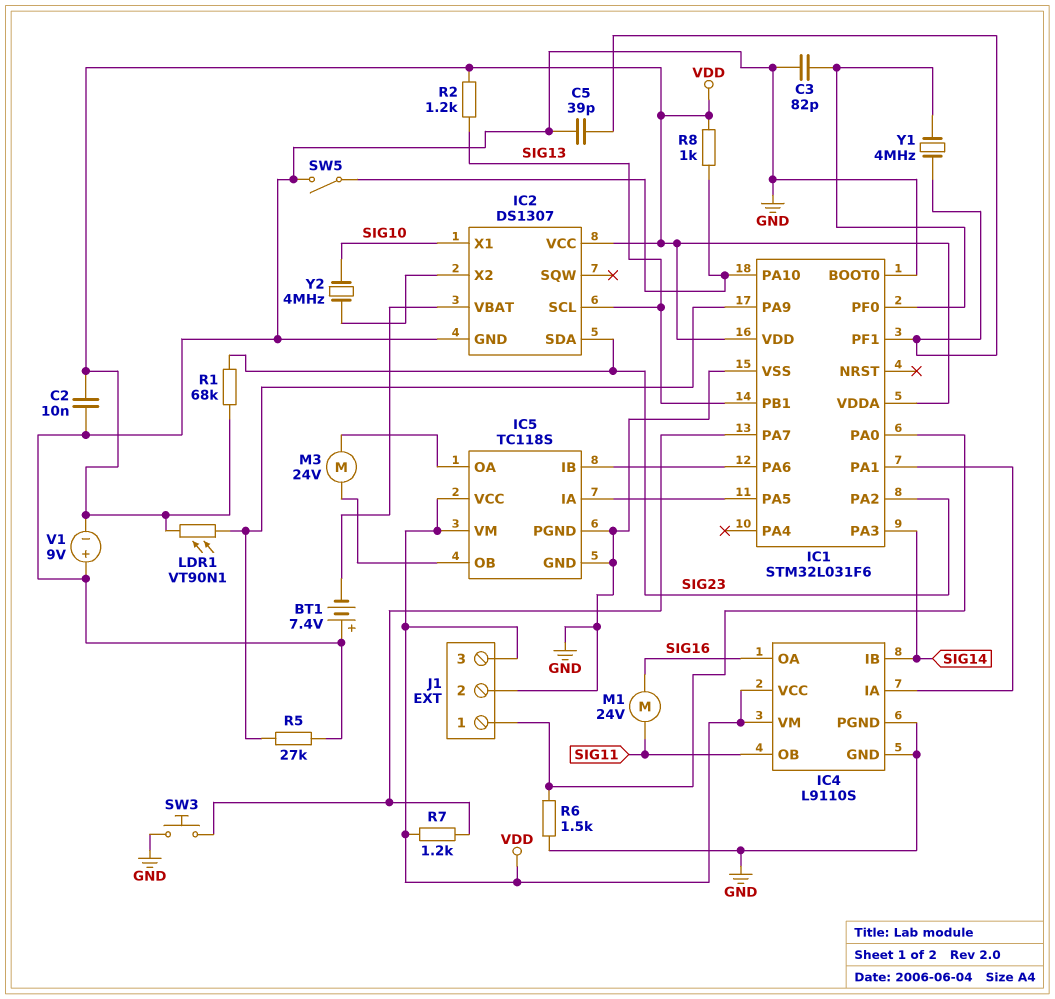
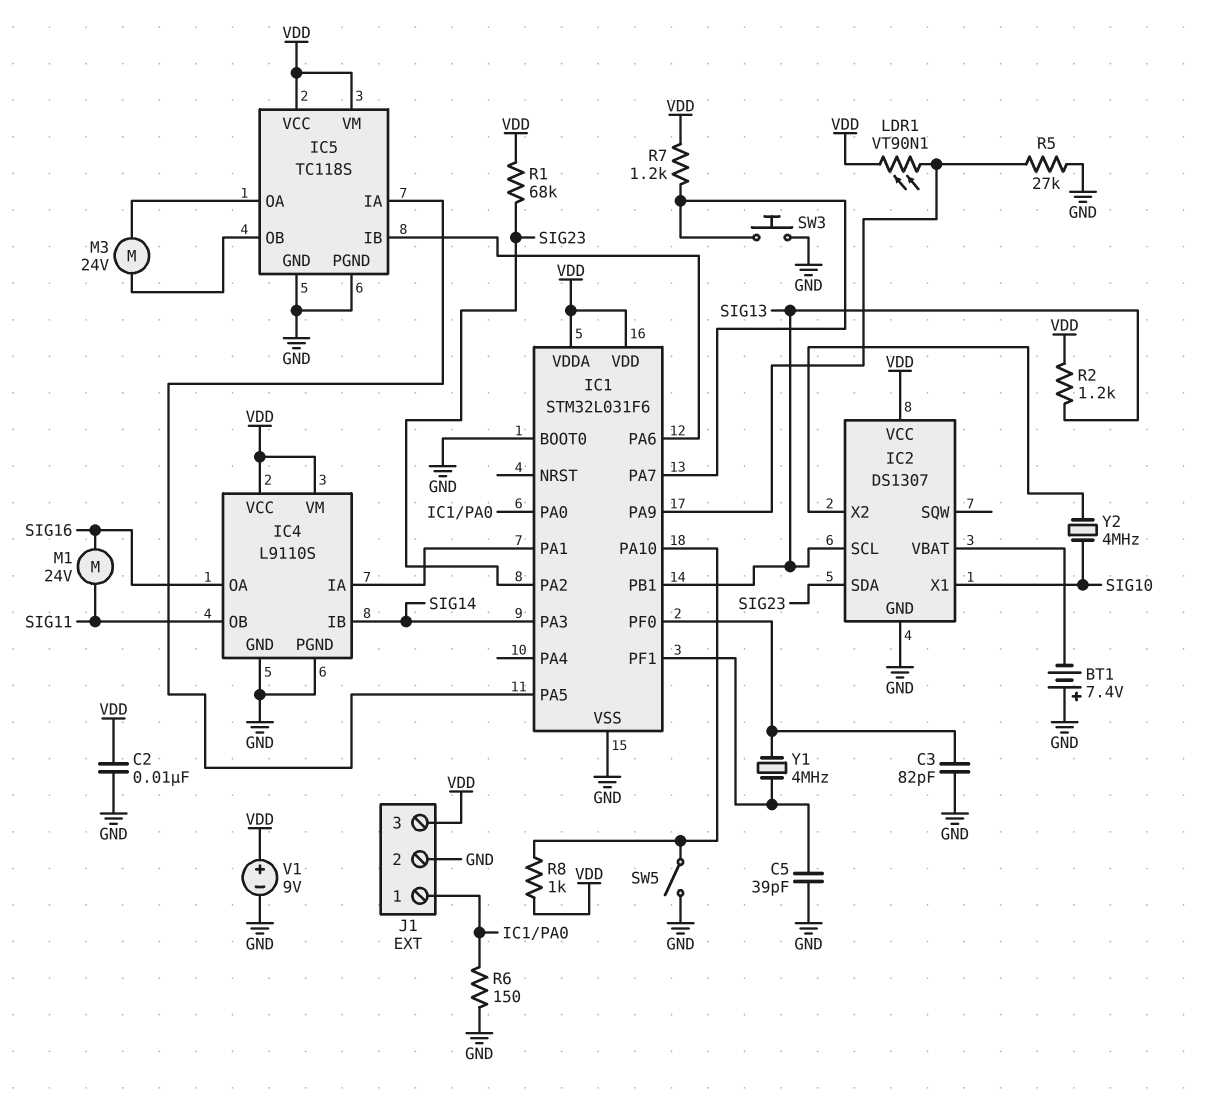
R6: 1.5k (GND, IC1/PA0) -> 150 (GND, IC1/PA0)
V1: 9V (plus GND, minus VDD) -> 9V (plus VDD, minus GND)

